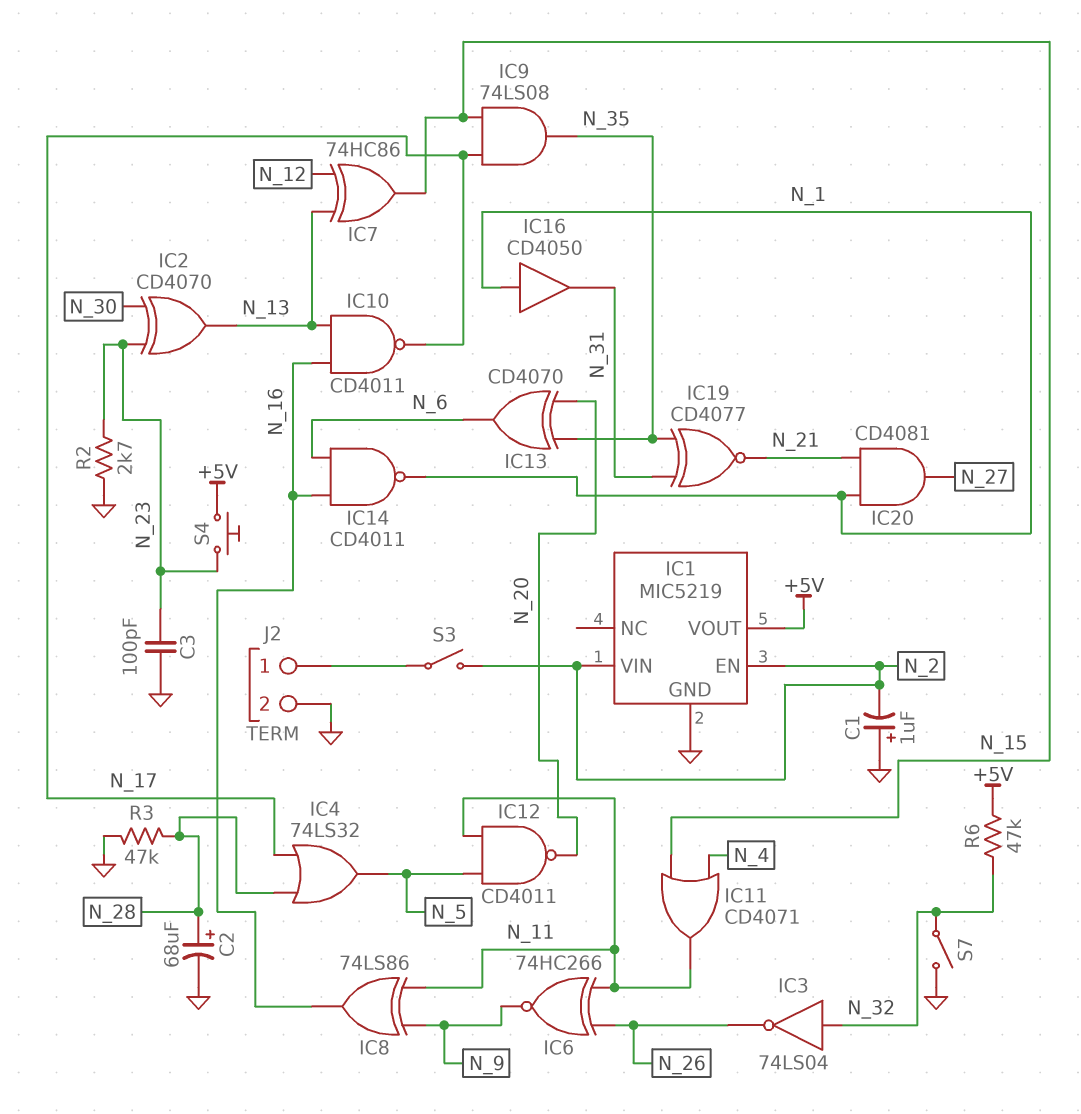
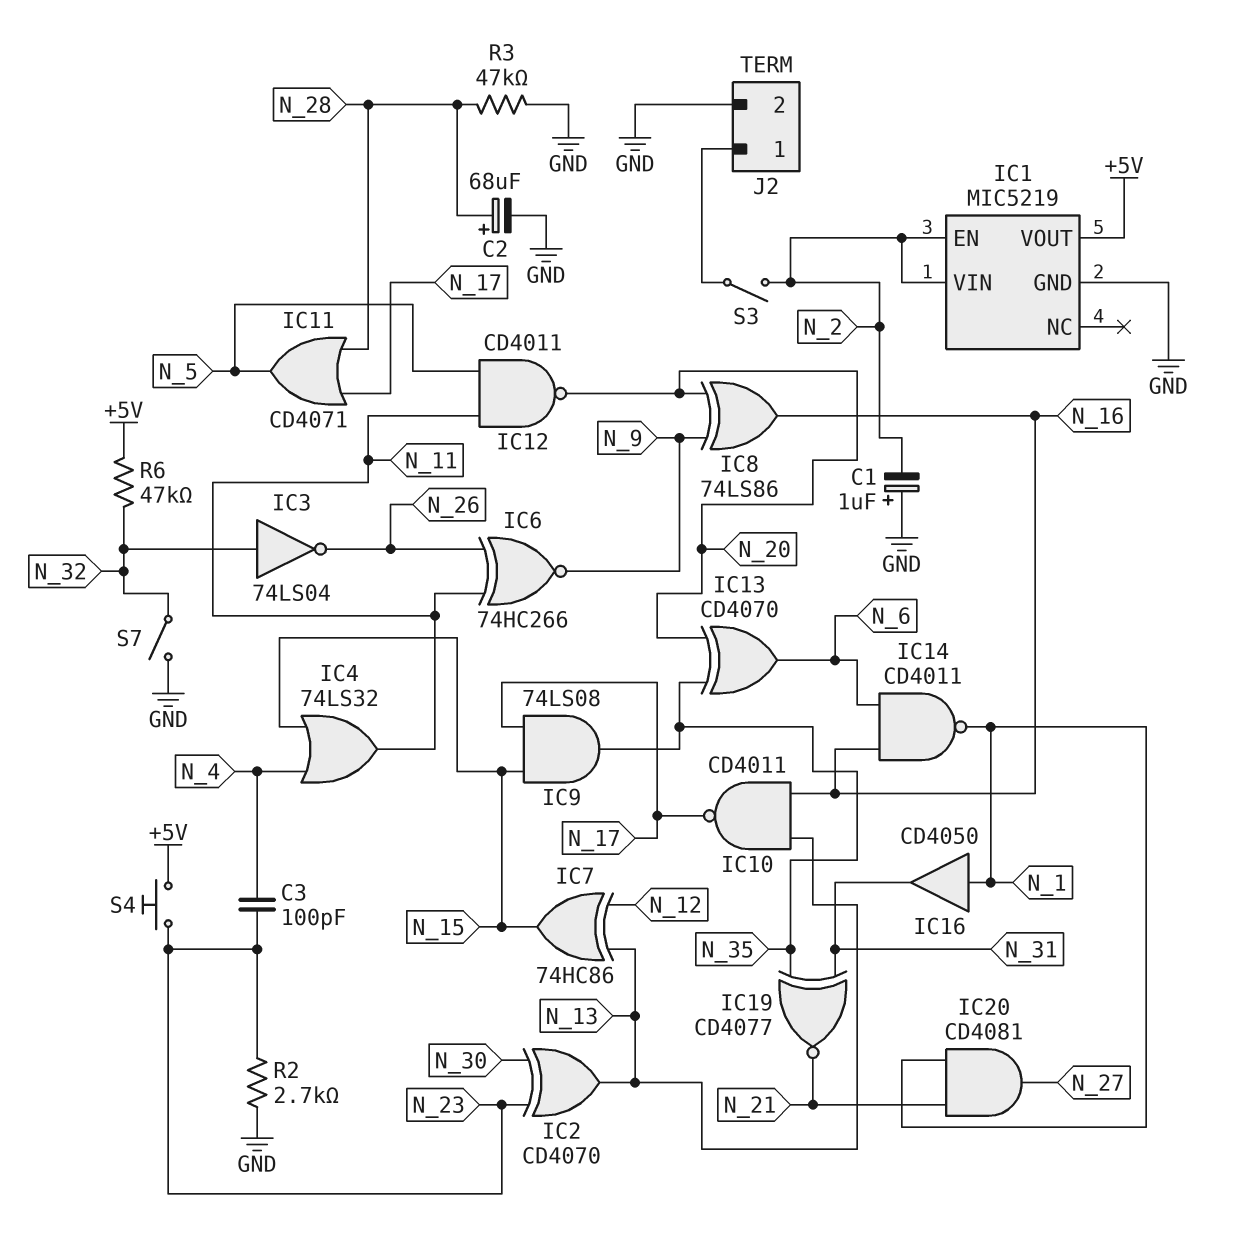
C3: 100pF (GND, N_23) -> 100pF (N_4, N_23)
IC4: OR 74LS32 (in N_17, in N_28, out N_5) -> OR 74LS32 (in N_4, in N_15, out N_11)
IC8: XOR 74LS86 (in N_9, in N_11, out N_16) -> XOR 74LS86 (in N_9, in N_20, out N_16)
IC11: OR CD4071 (in N_4, in N_15, out N_11) -> OR CD4071 (in N_17, in N_28, out N_5)

